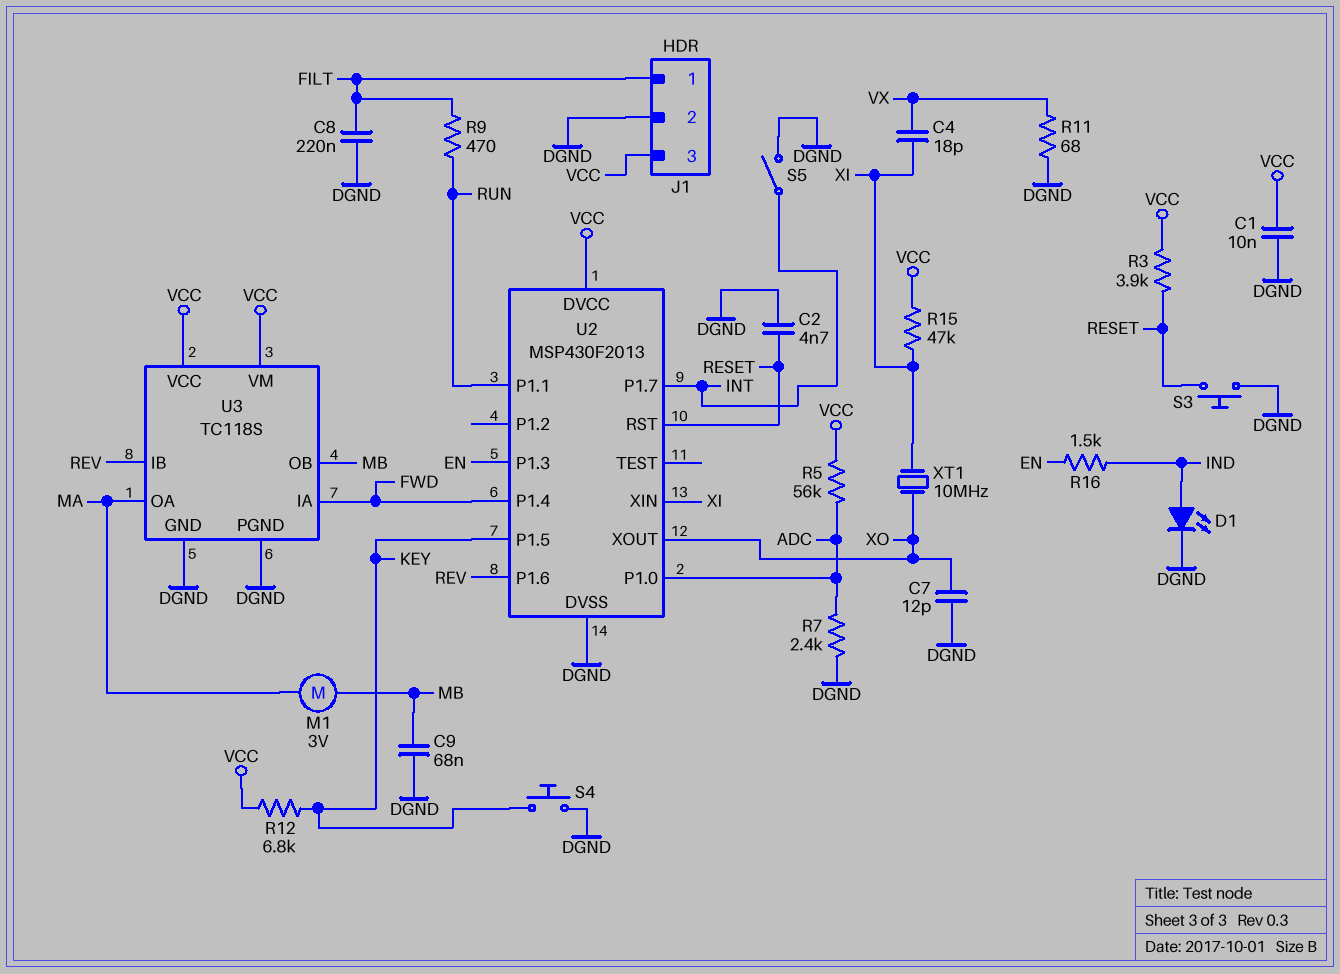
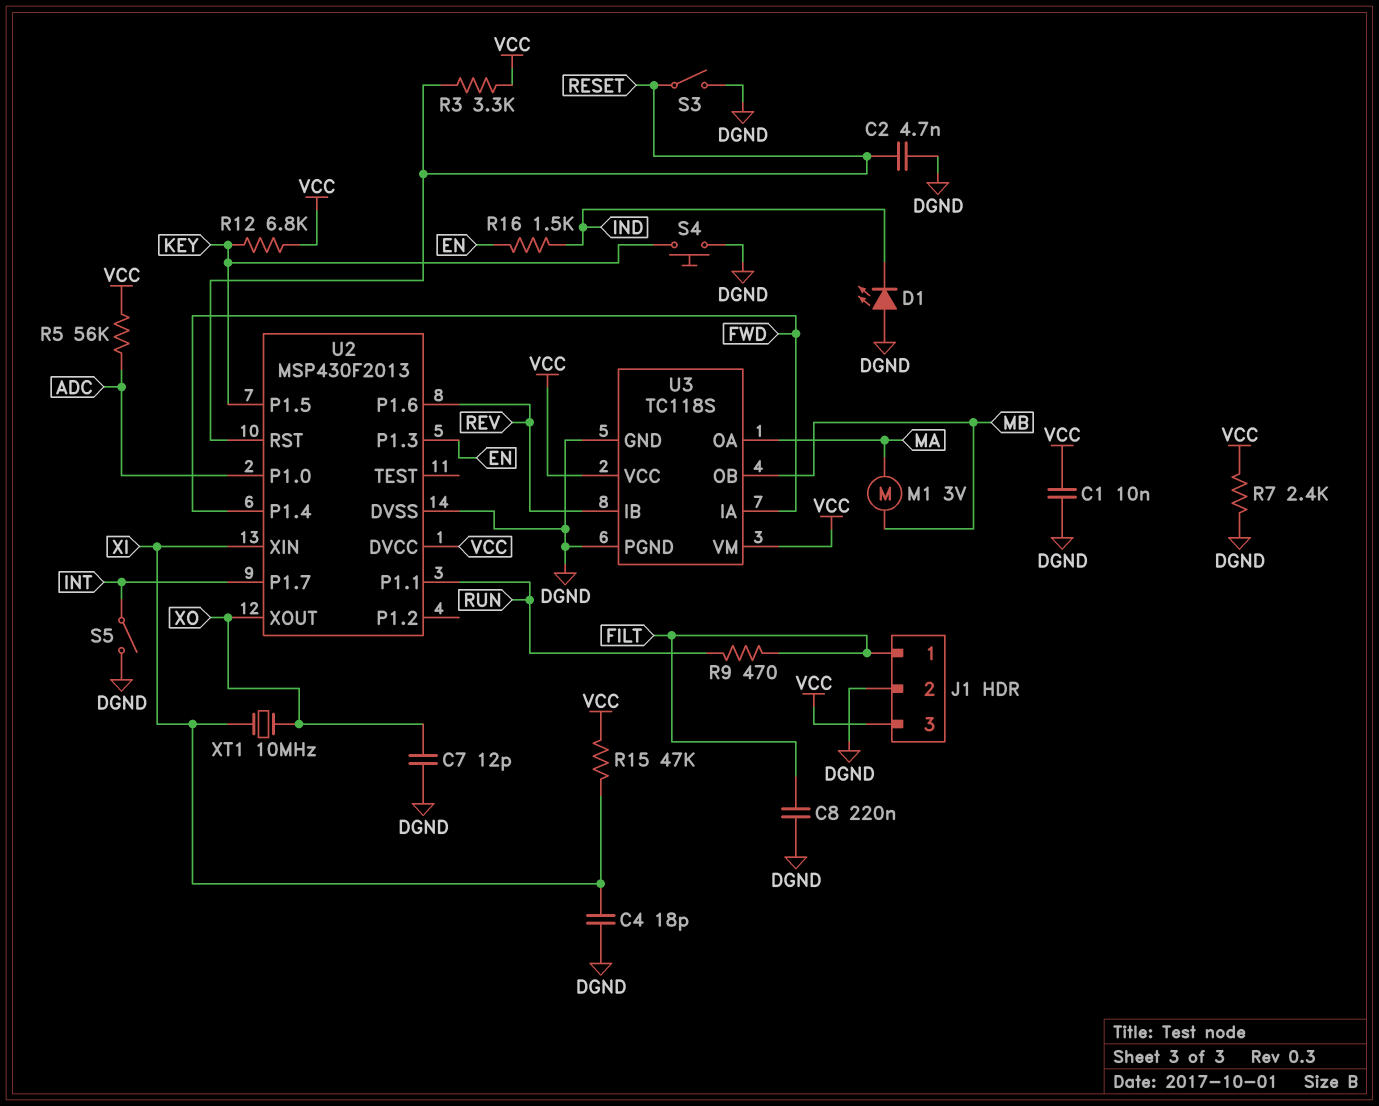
C4: 18pF (VX, XI) -> 18pF (DGND, XI)
C9: 68nF (DGND, MB) -> none
D1: LED (A IND, K DGND) -> LED (A DGND, K IND)
R3: 3.9k (RESET, VCC) -> 3.3k (RESET, VCC)
R7: 2.4k (ADC, DGND) -> 2.4k (DGND, VCC)
R11: 68 (DGND, VX) -> none
S3: button (DGND, RESET) -> switch (DGND, RESET)

